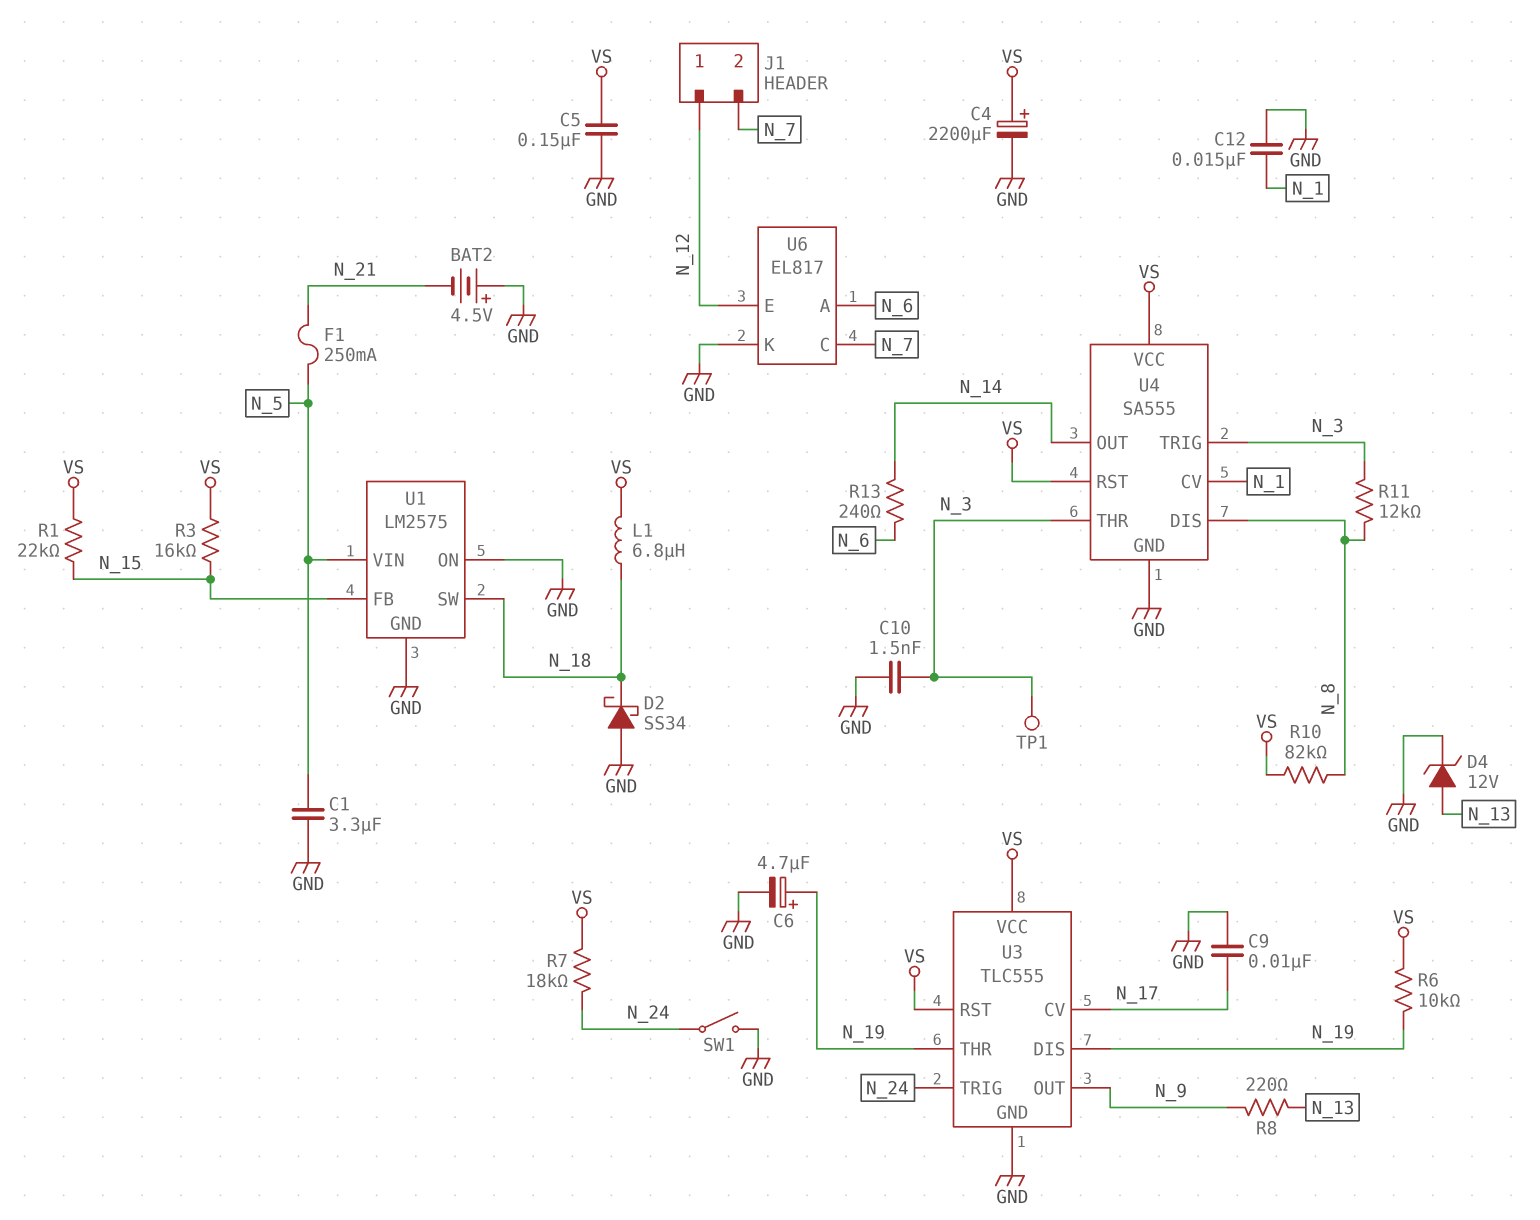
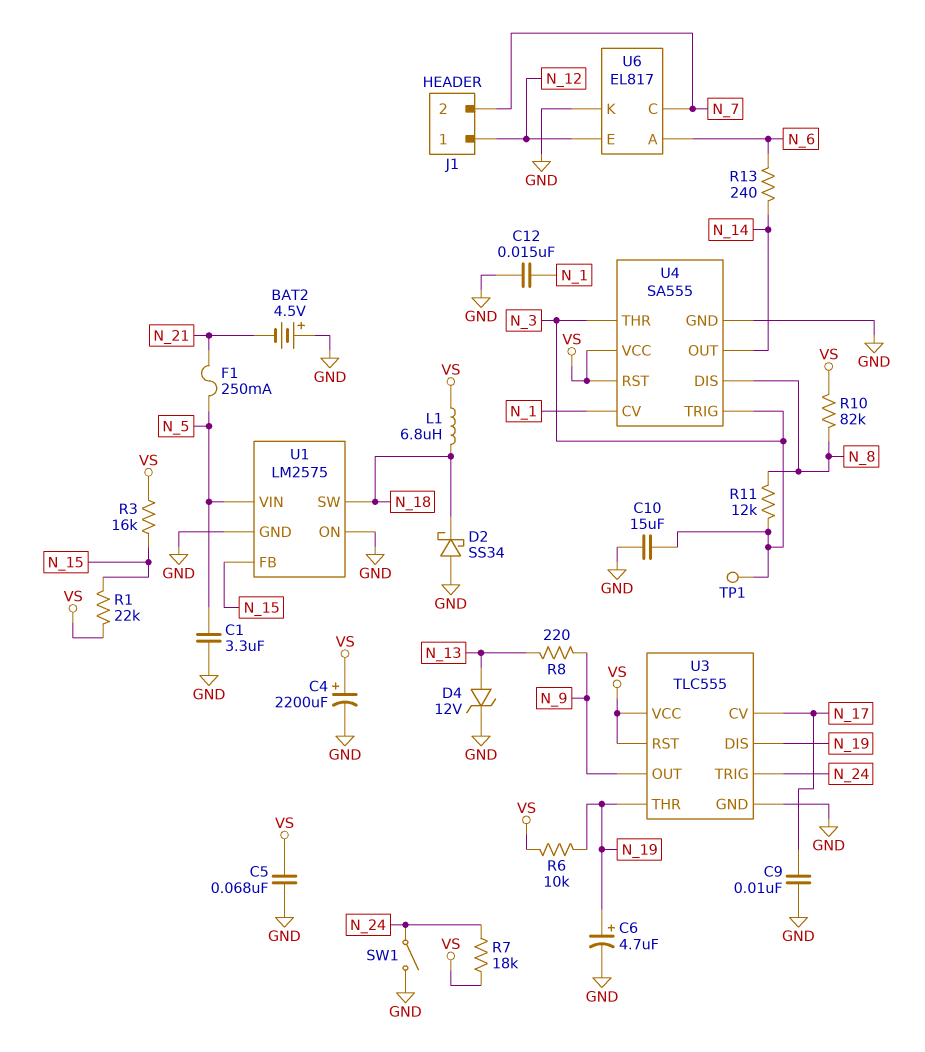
C5: 150nF (GND, VS) -> 68nF (GND, VS)
C10: 1.5nF (GND, N_3) -> 15uF (GND, N_3)

